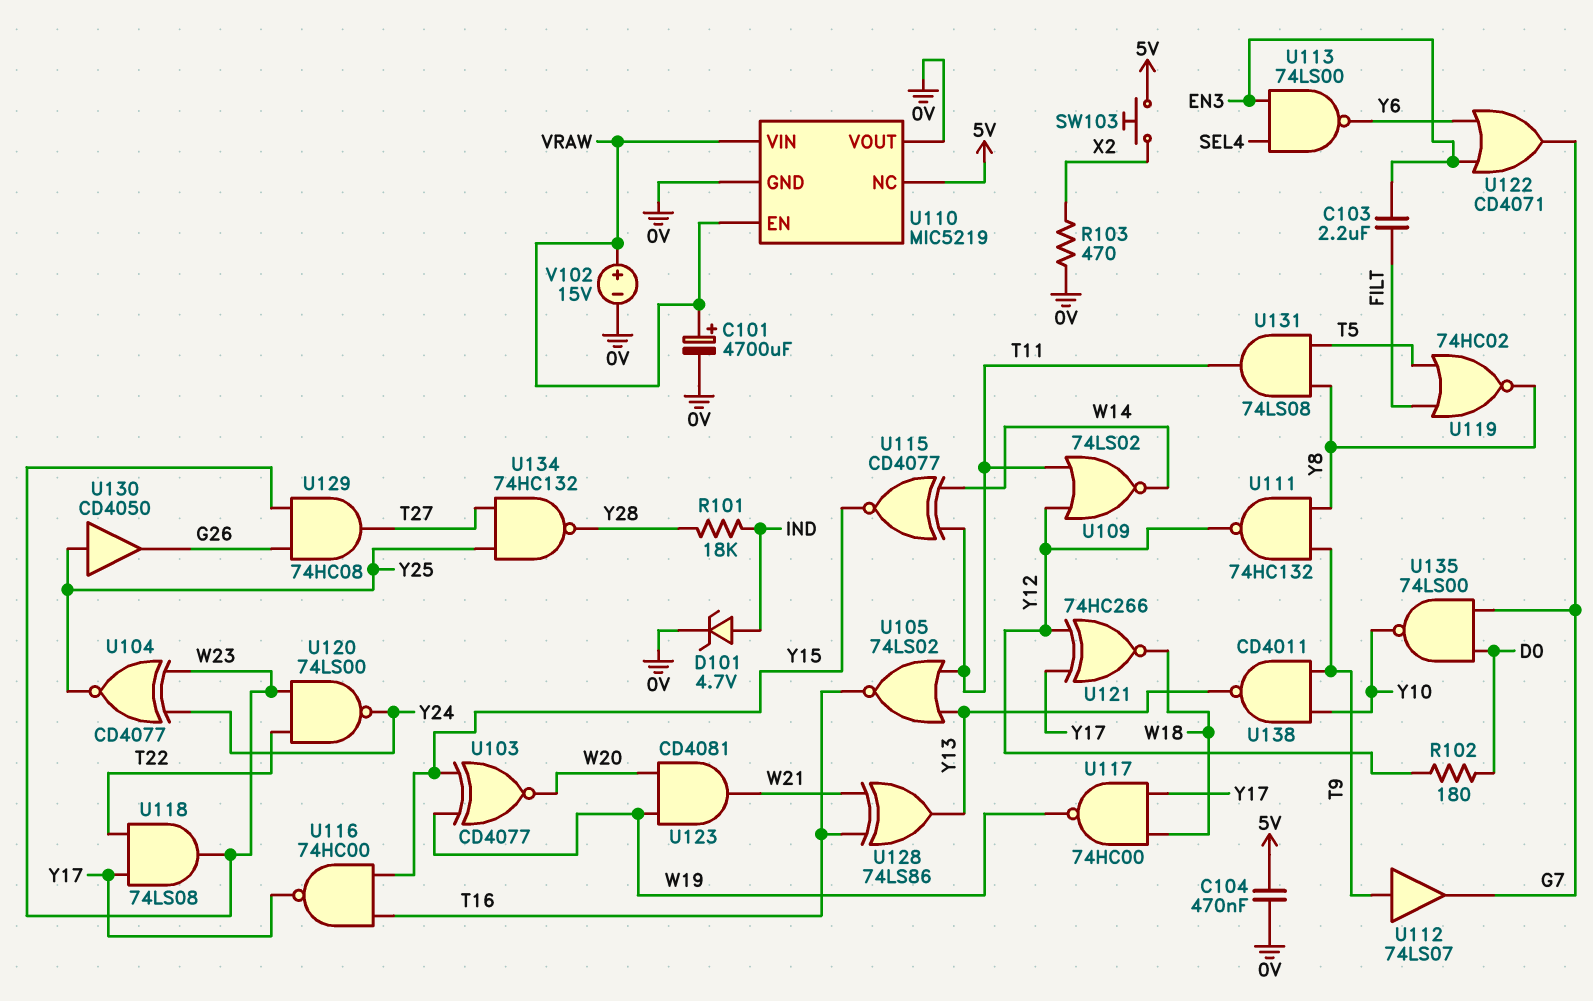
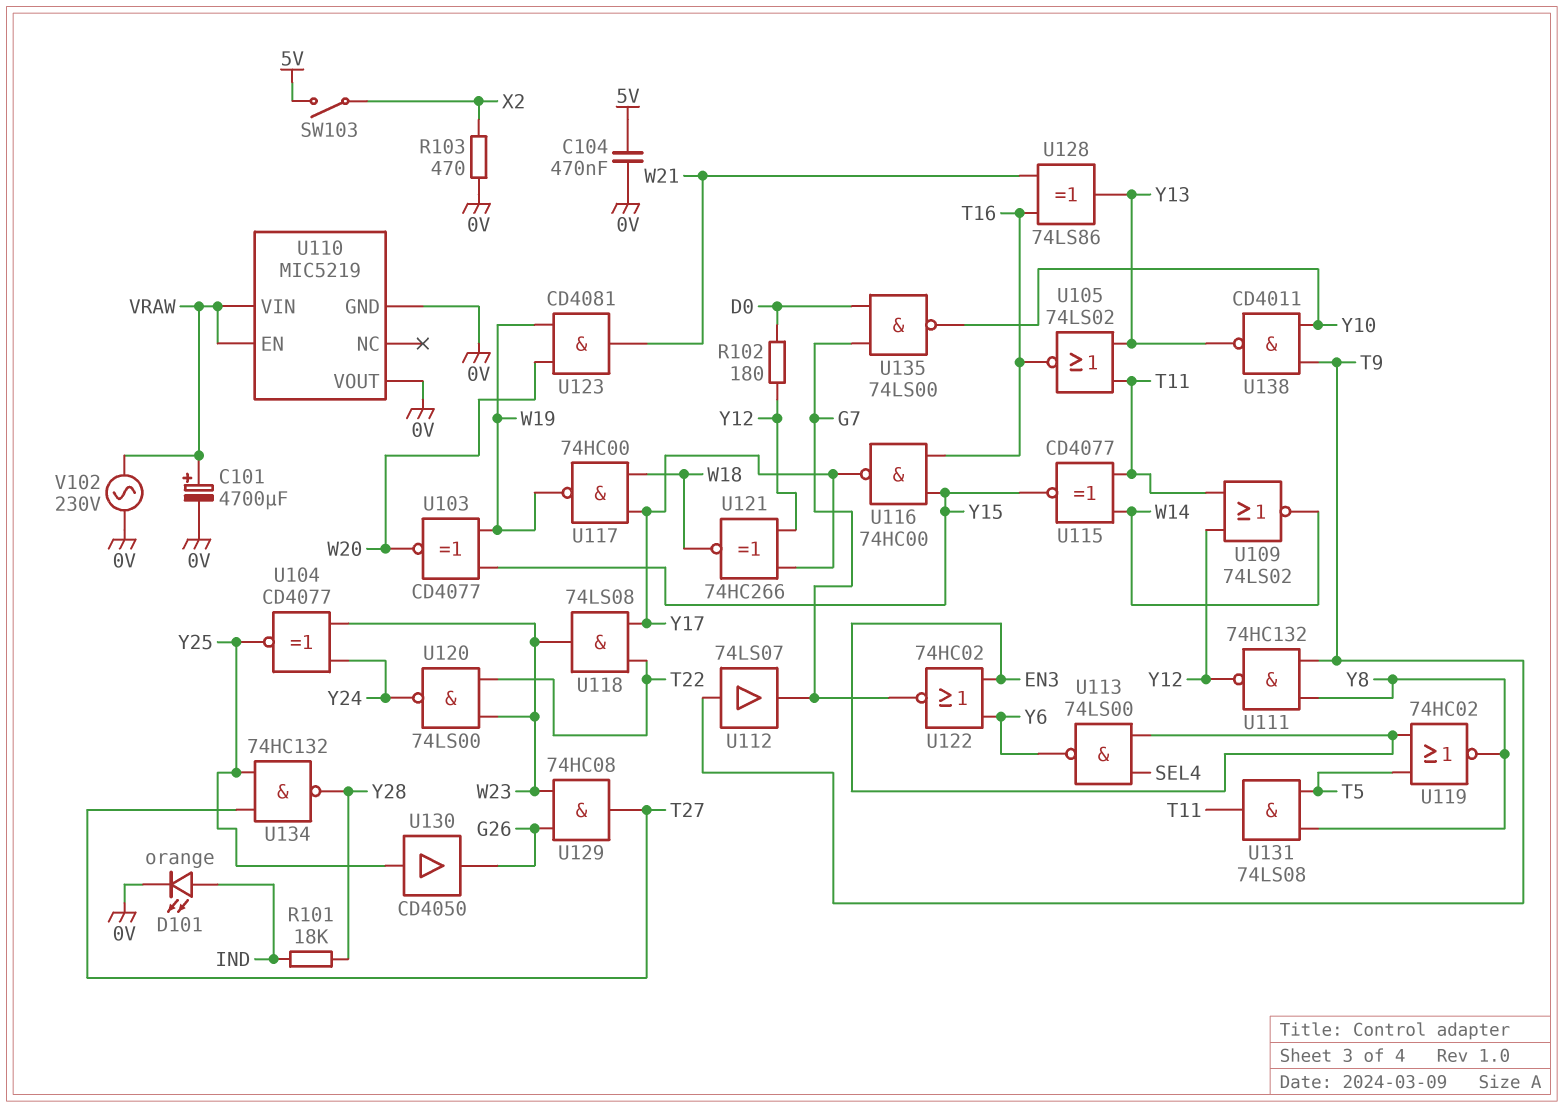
C103: 2.2uF (EN3, FILT) -> none
D101: zener 4.7V (A IND, K 0V) -> LED orange (A IND, K 0V)
SW103: button (5V, X2) -> switch (5V, X2)
U110 pin NC: 5V -> none
U119: NOR 74HC02 (in FILT, in T5, out Y8) -> NOR 74HC02 (in EN3, in T5, out Y8)
U122: OR CD4071 (in EN3, in Y6, out G7) -> NOR 74HC02 (in EN3, in Y6, out G7)
V102: 15V (plus VRAW, minus 0V) -> AC 230V (0V, VRAW)

